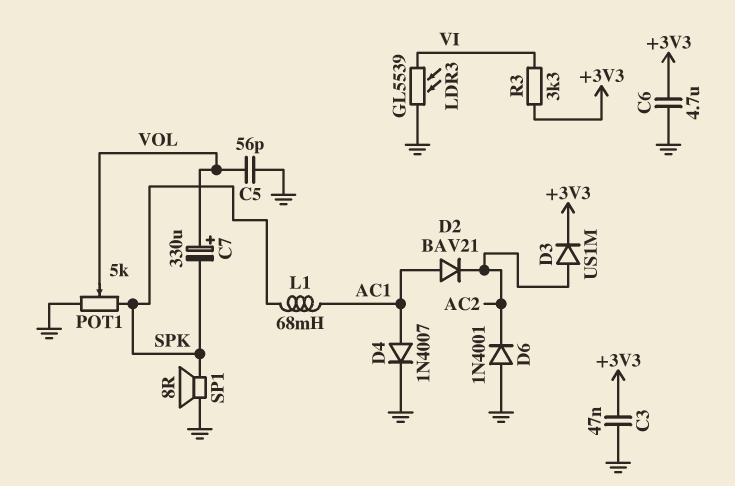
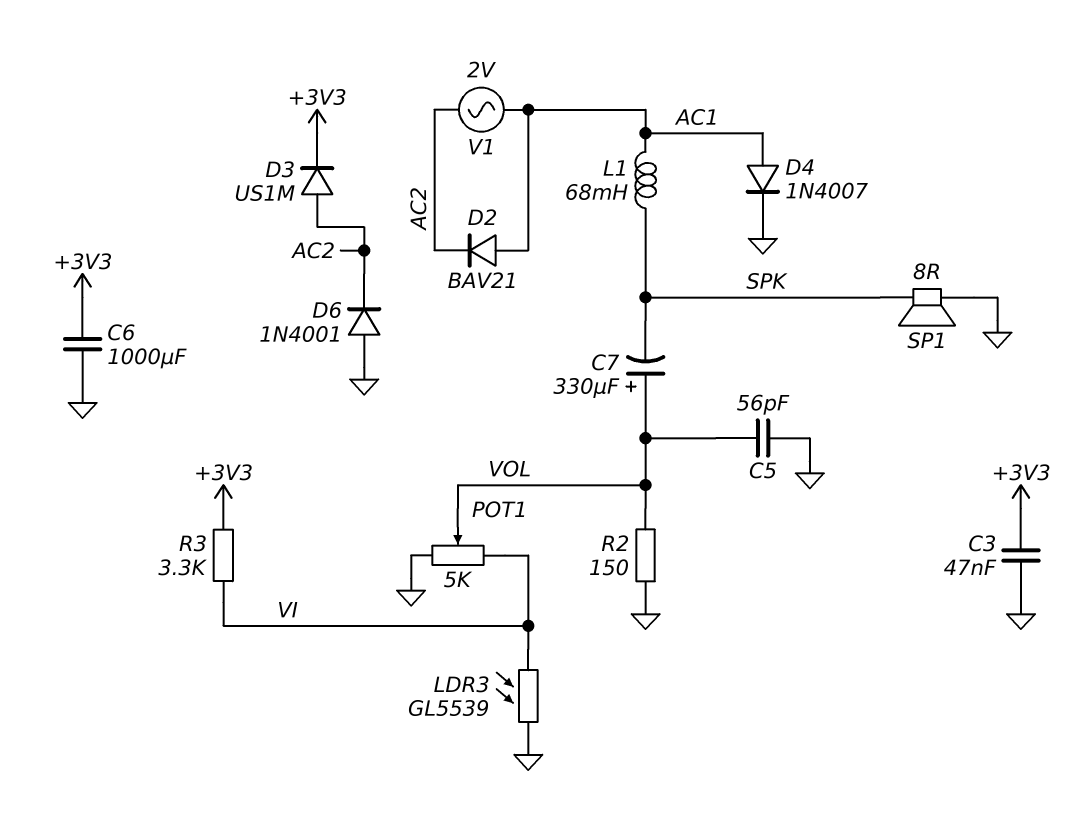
C6: 4.7uF (+3V3, GND) -> 1000uF (+3V3, GND)
POT1: 5k (GND, SPK, wiper VOL) -> 5k (GND, VI, wiper VOL)
R2: none -> 150 (GND, VOL)
V1: none -> AC 2V (AC1, AC2)

